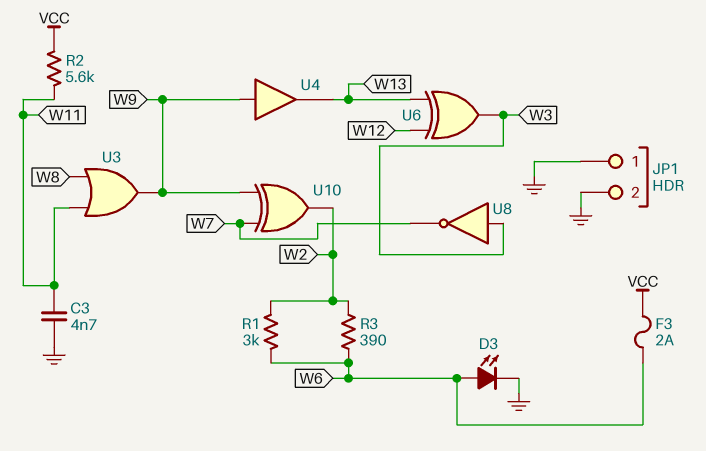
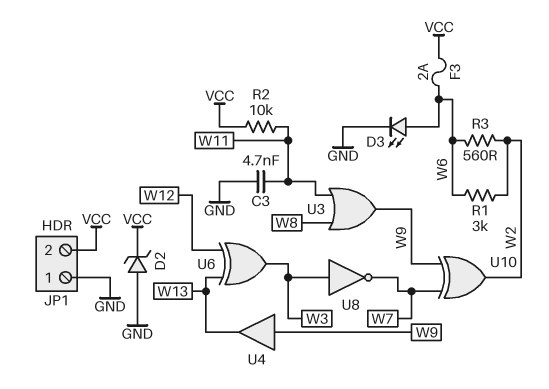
D2: none -> zener (A GND, K VCC)
JP1 pin 2: GND -> VCC
R2: 5.6k (VCC, W11) -> 10k (VCC, W11)
R3: 390 (W2, W6) -> 560 (W2, W6)

